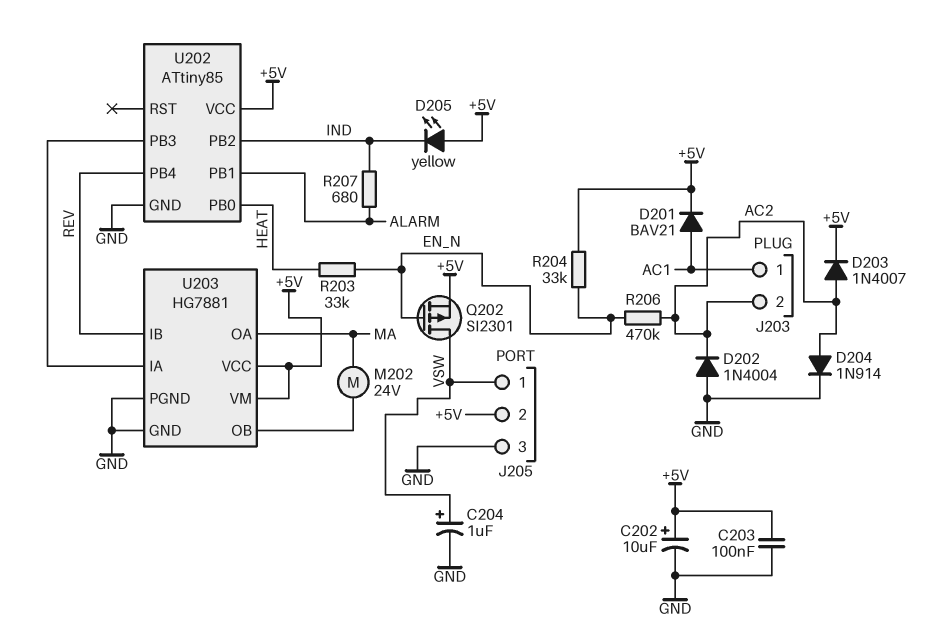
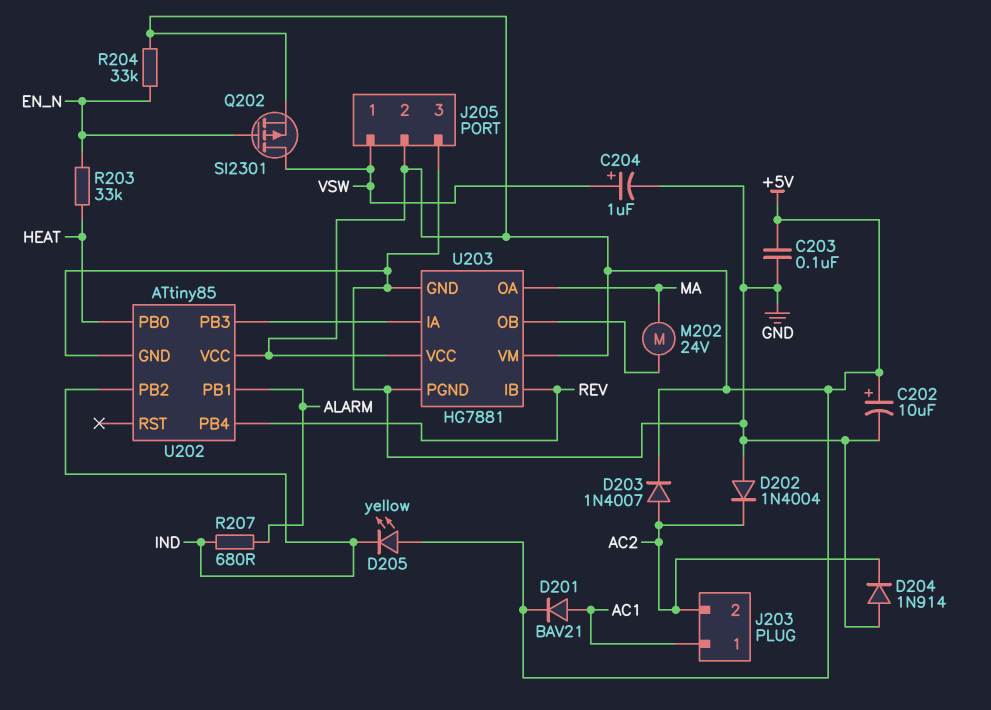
D204: diode 1N914 (A AC2, K GND) -> diode 1N914 (A GND, K AC2)
R206: 470k (AC2, EN_N) -> none

